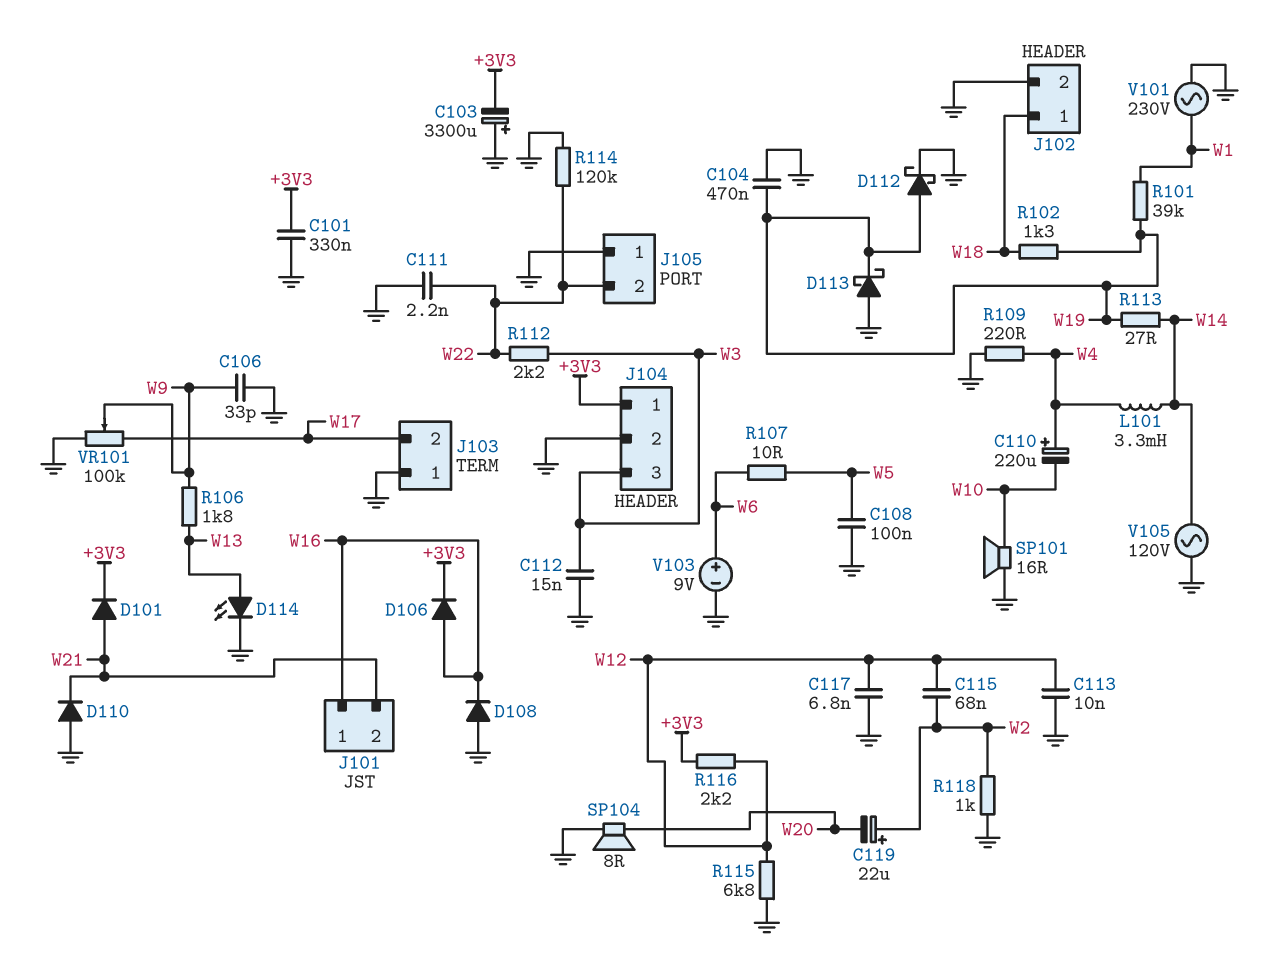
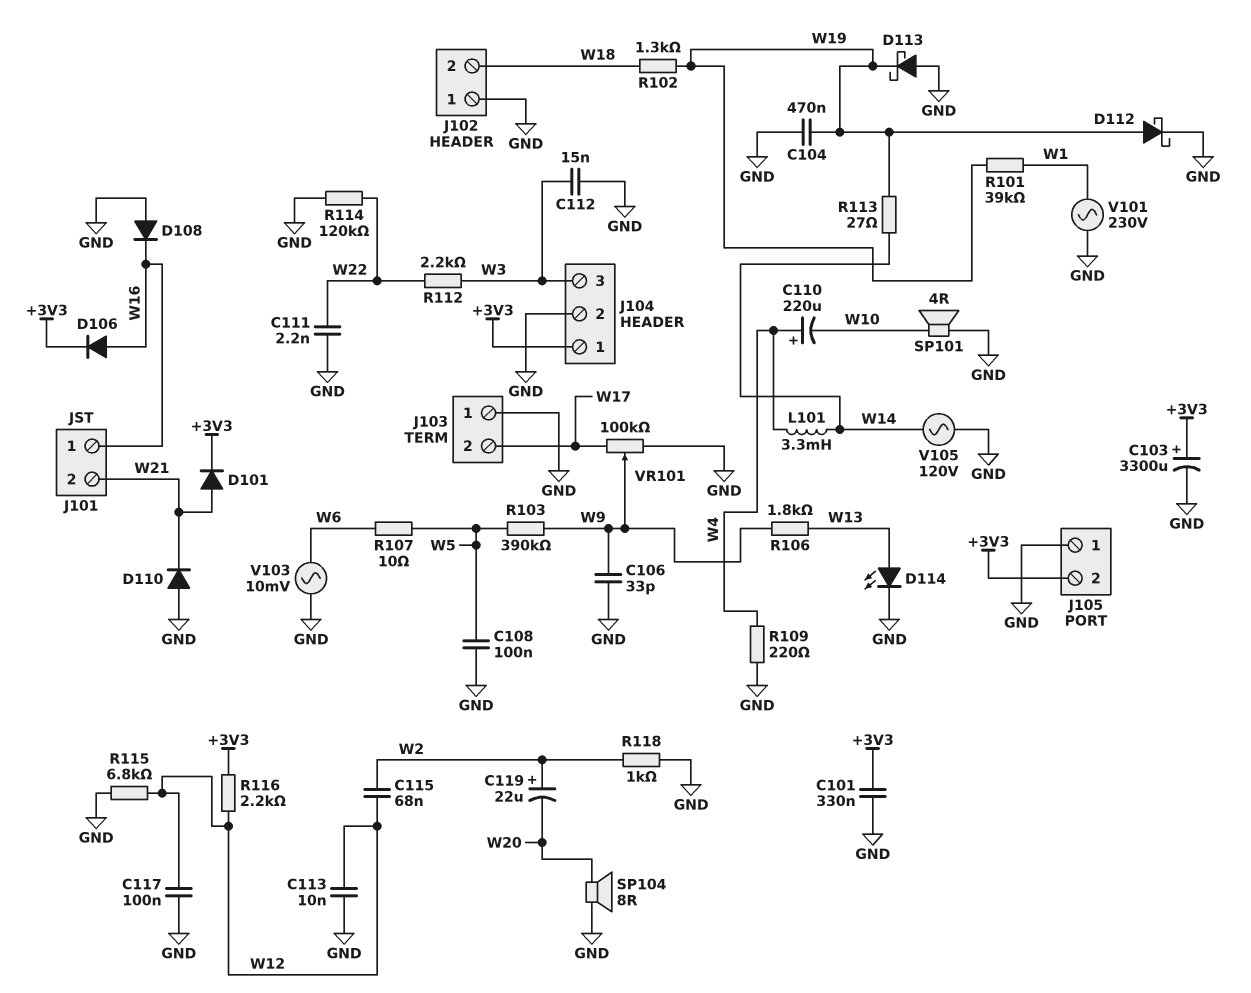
C103: 3300uF (plus GND, minus +3V3) -> 3300uF (plus +3V3, minus GND)
C117: 6.8nF (GND, W12) -> 100nF (GND, W12)
J102 pin 1: W18 -> GND
J102 pin 2: GND -> W18
J105 pin 2: W22 -> +3V3
R103: none -> 390k (W5, W9)
SP101: speaker 16R (GND, W10) -> speaker 4R (GND, W10)
V103: 9V (plus W6, minus GND) -> AC 10mV (GND, W6)

